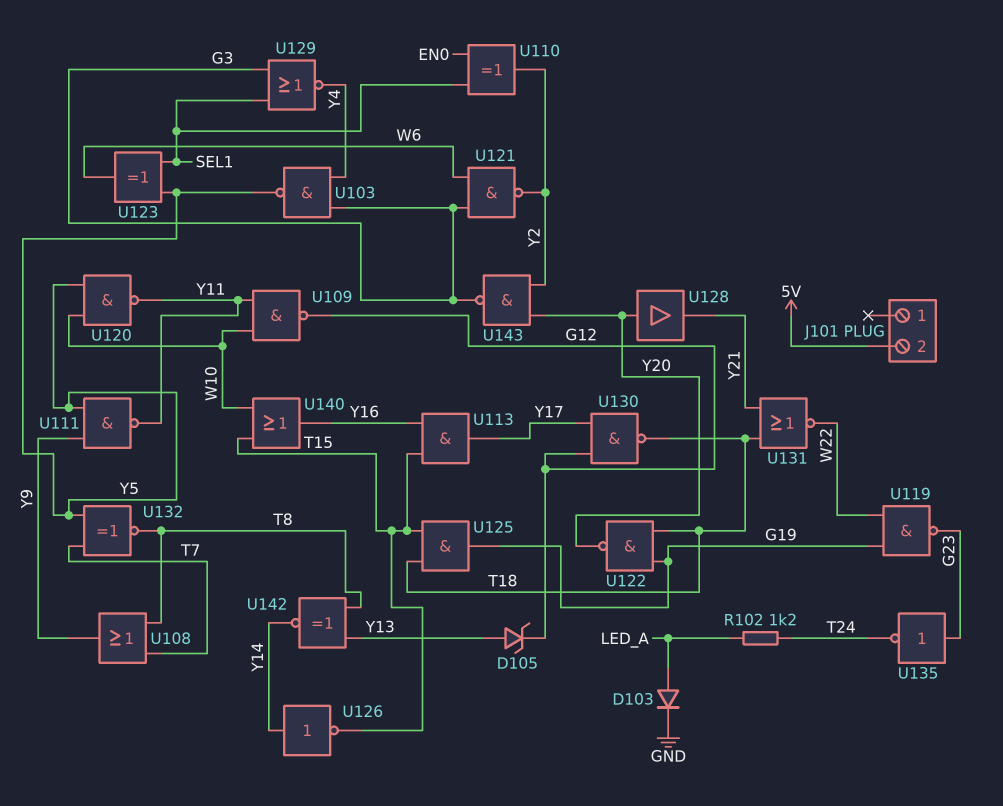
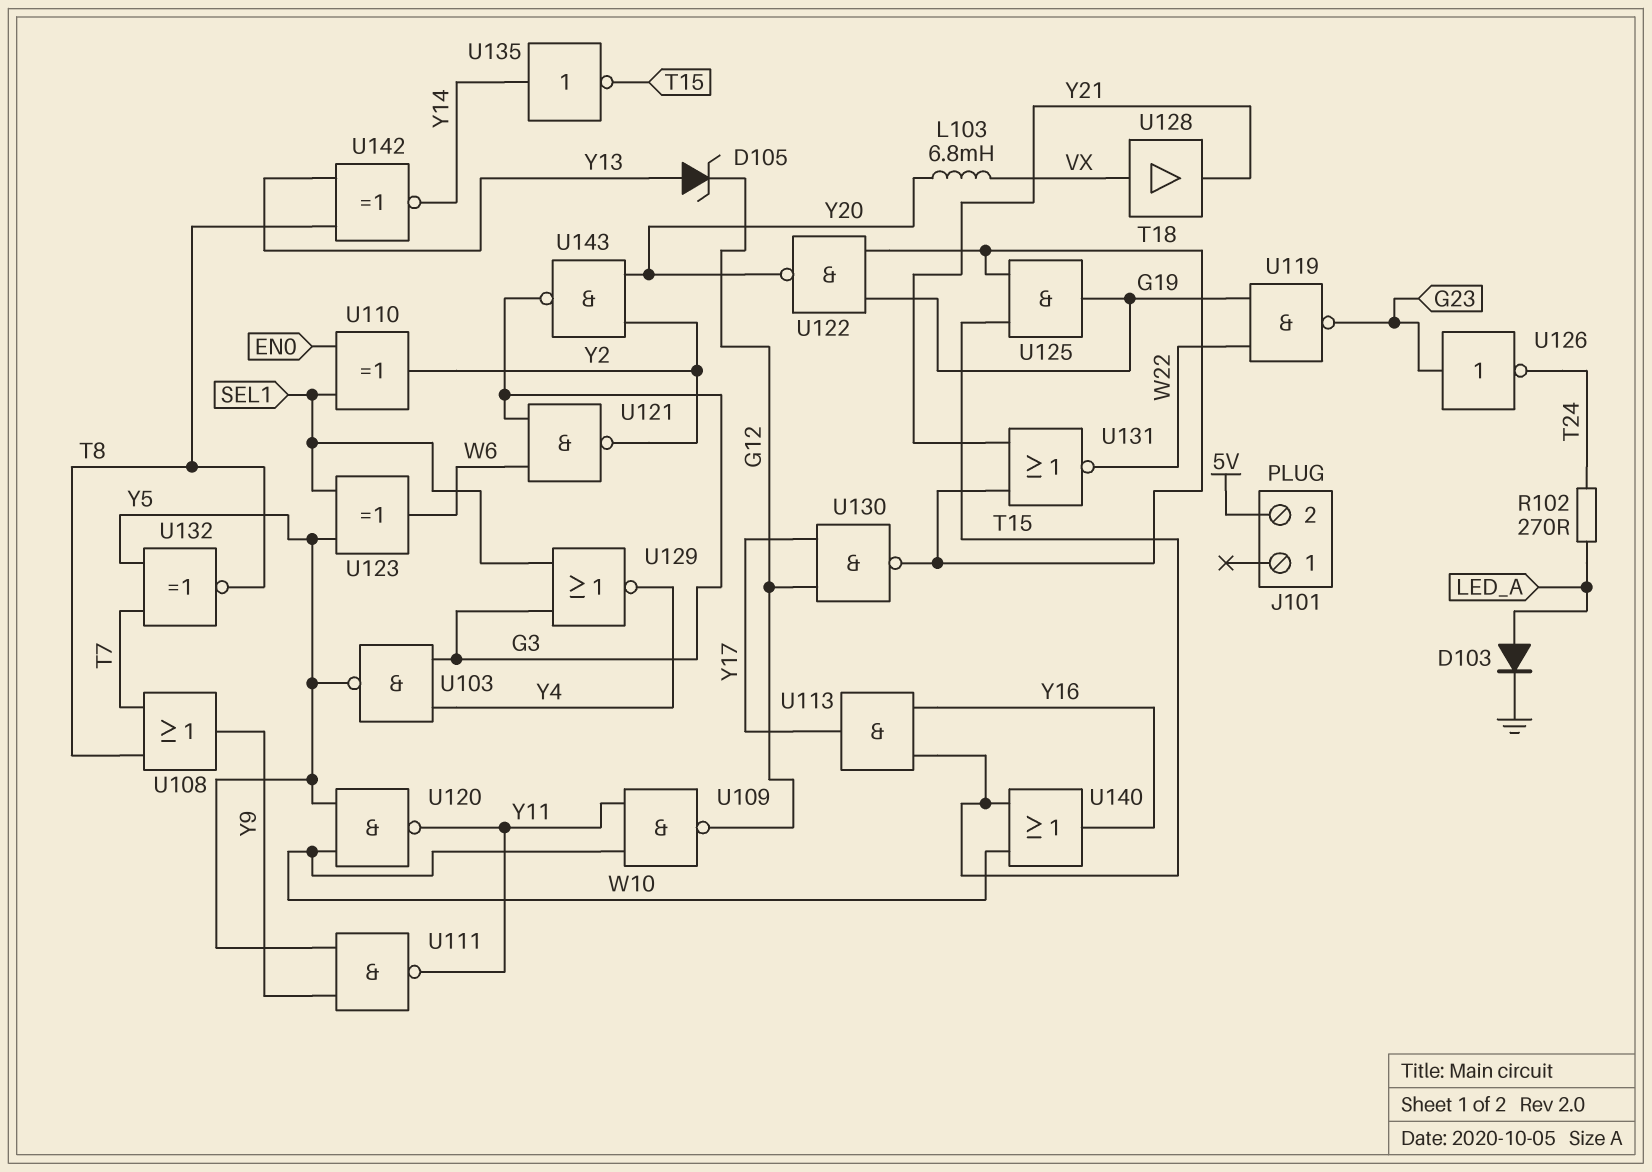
L103: none -> 6.8mH (VX, Y20)
R102: 1.2k (LED_A, T24) -> 270 (LED_A, T24)
U126: NOT (in Y14, out T15) -> NOT (in G23, out T24)
U128: buffer (in Y20, out Y21) -> buffer (in VX, out Y21)
U135: NOT (in G23, out T24) -> NOT (in Y14, out T15)

